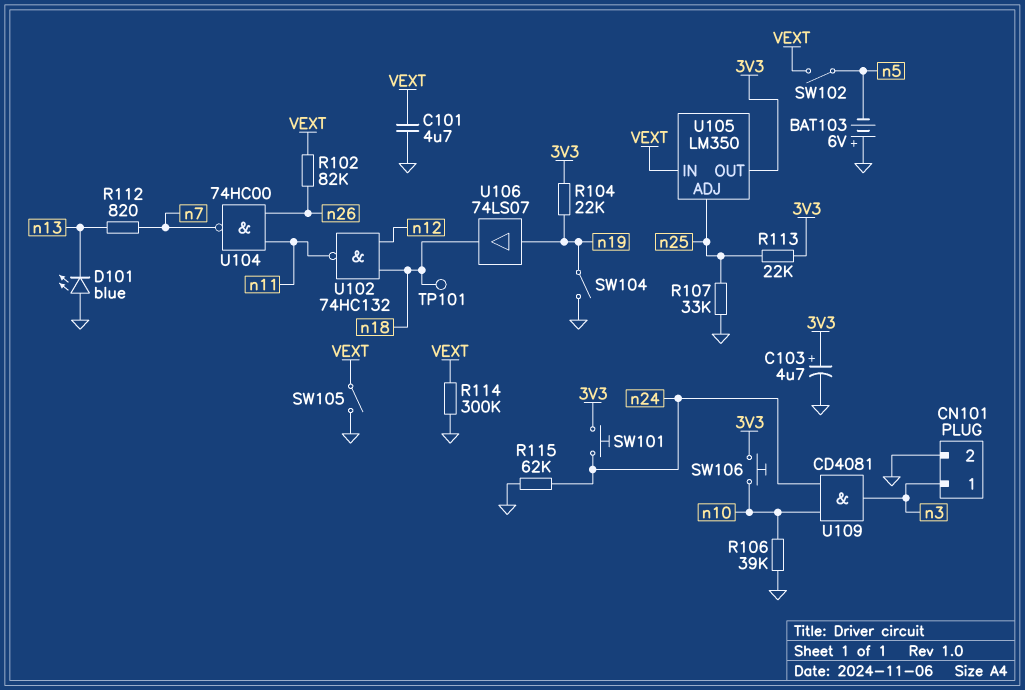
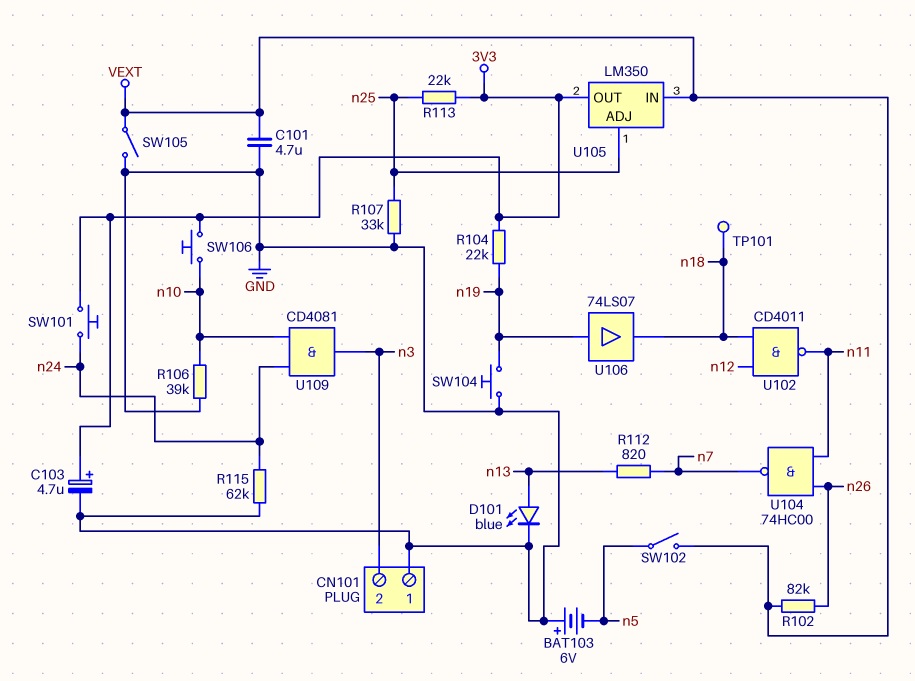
CN101 pin 1: n3 -> GND
CN101 pin 2: GND -> n3
D101: LED blue (A GND, K n13) -> LED blue (A n13, K GND)
R114: 300k (GND, VEXT) -> none
SW104: switch (GND, n19) -> button (GND, n19)
U102: NAND 74HC132 (in n12, in n18, out n11) -> NAND CD4011 (in n12, in n18, out n11)

